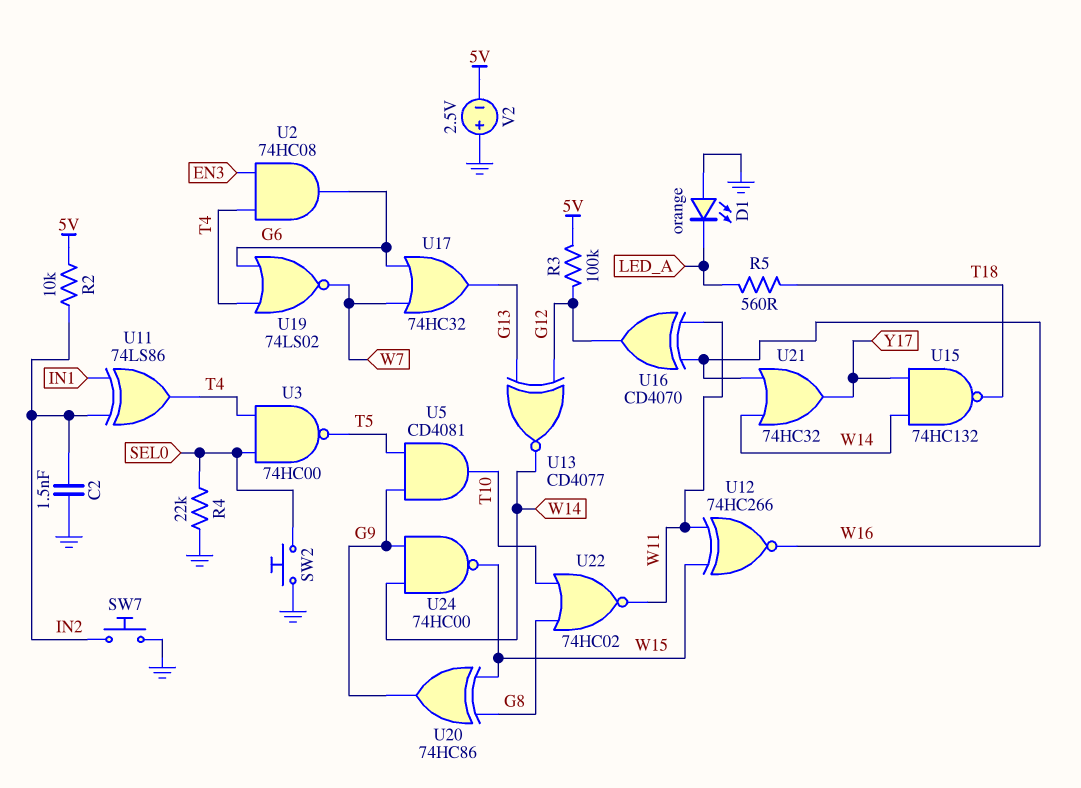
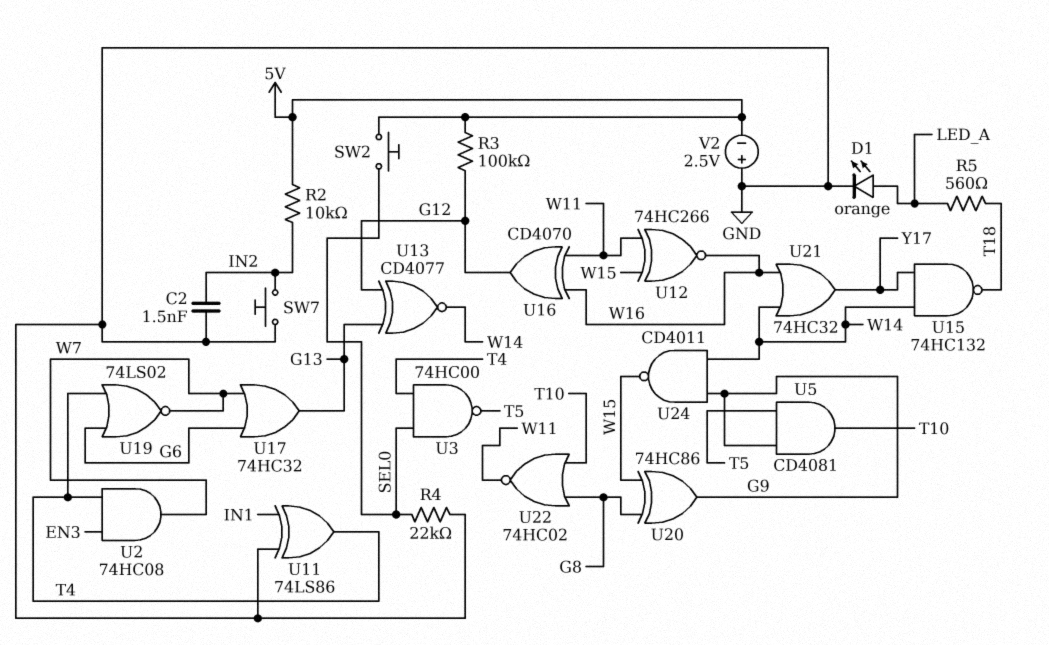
D1: LED orange (A GND, K LED_A) -> LED orange (A LED_A, K GND)
SW2: button (GND, SEL0) -> button (5V, SEL0)
U2: AND 74HC08 (in EN3, in T4, out G6) -> AND 74HC08 (in EN3, in T4, out W7)
U11: XOR 74LS86 (in IN1, in IN2, out T4) -> XOR 74LS86 (in GND, in IN1, out T4)
U24: NAND 74HC00 (in G9, in W14, out W15) -> NAND CD4011 (in G9, in W14, out W15)

